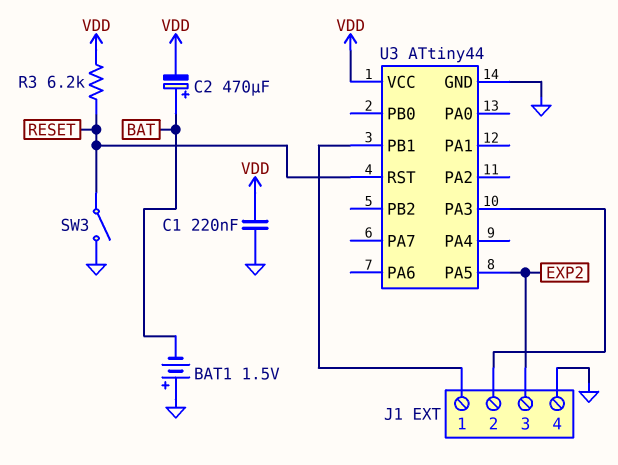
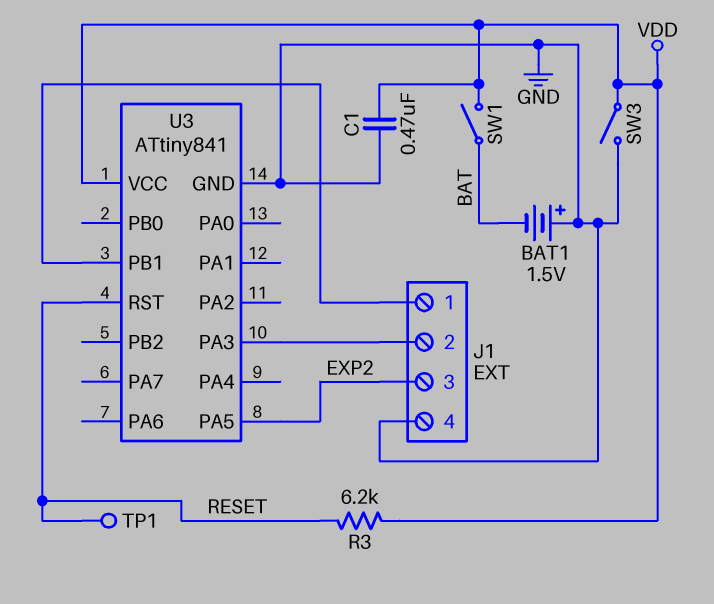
C1: 220nF (GND, VDD) -> 470nF (GND, VDD)
C2: 470uF (plus BAT, minus VDD) -> none
SW1: none -> switch (BAT, VDD)
SW3: switch (GND, RESET) -> switch (GND, VDD)
TP1: none -> test point (RESET)
U3: ATtiny44 -> ATtiny841

